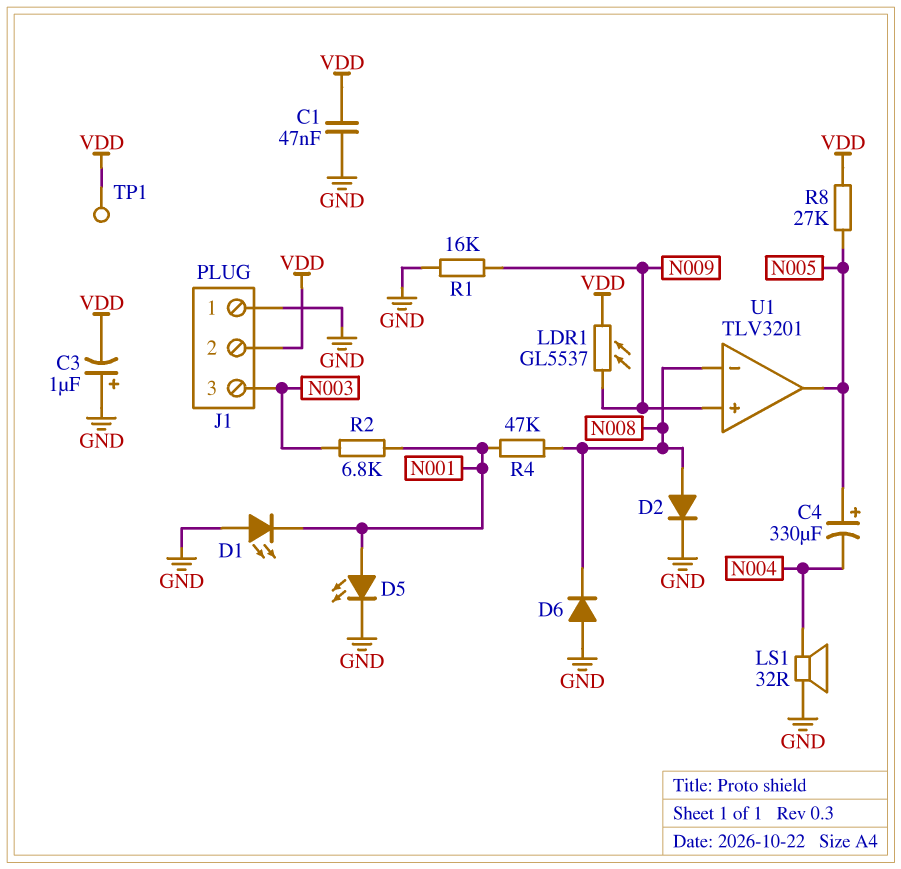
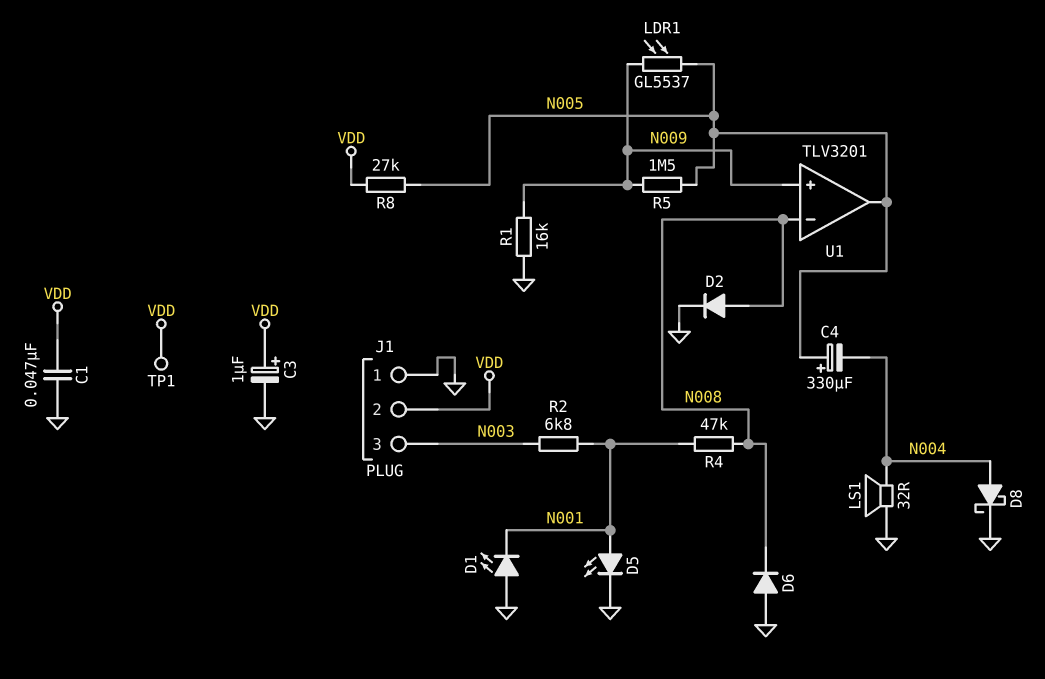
C3: 1uF (plus GND, minus VDD) -> 1uF (plus VDD, minus GND)
D8: none -> schottky (A N004, K GND)
LDR1: GL5537 (N009, VDD) -> GL5537 (N005, N009)
R5: none -> 1.5M (N005, N009)

